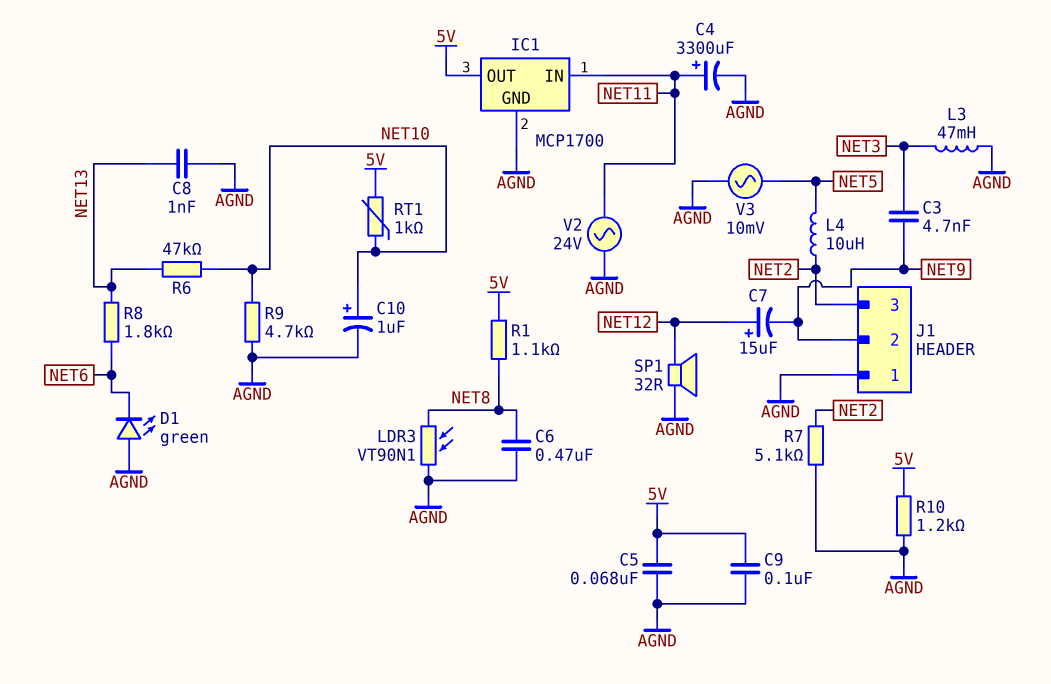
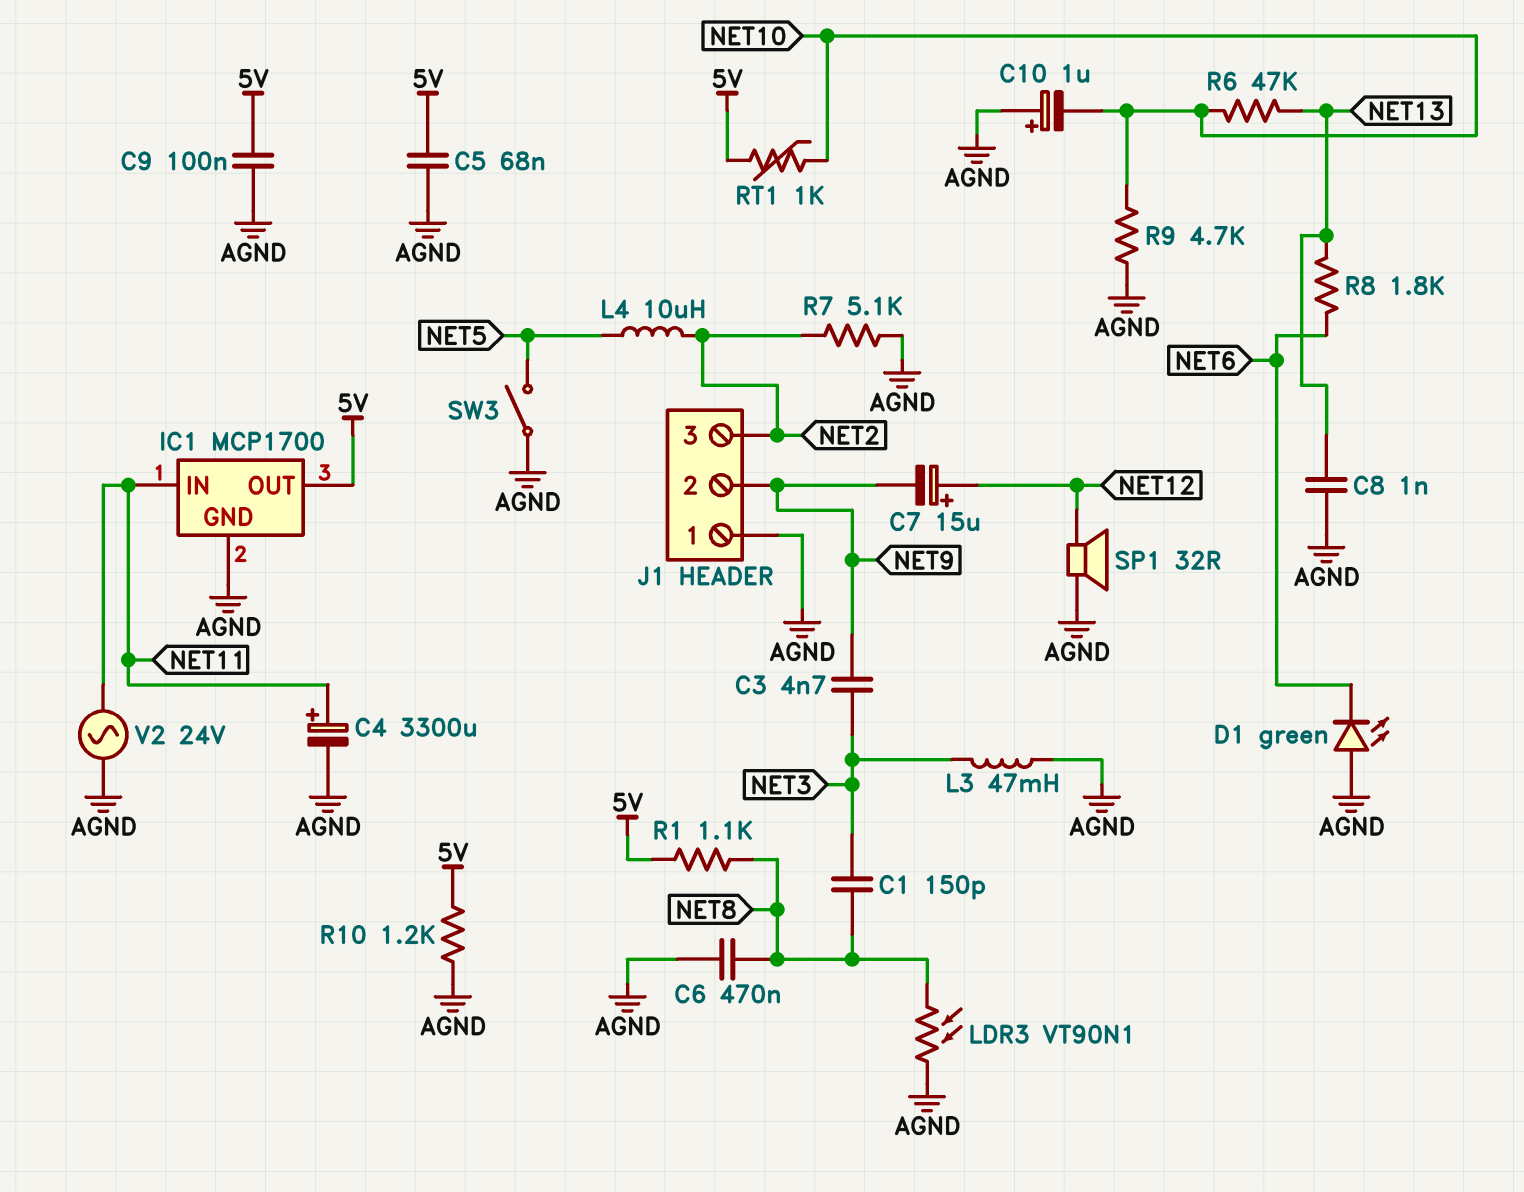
C1: none -> 150pF (NET3, NET8)
C10: 1uF (plus NET10, minus AGND) -> 1uF (plus AGND, minus NET10)
SW3: none -> switch (AGND, NET5)
V3: AC 10mV (AGND, NET5) -> none

